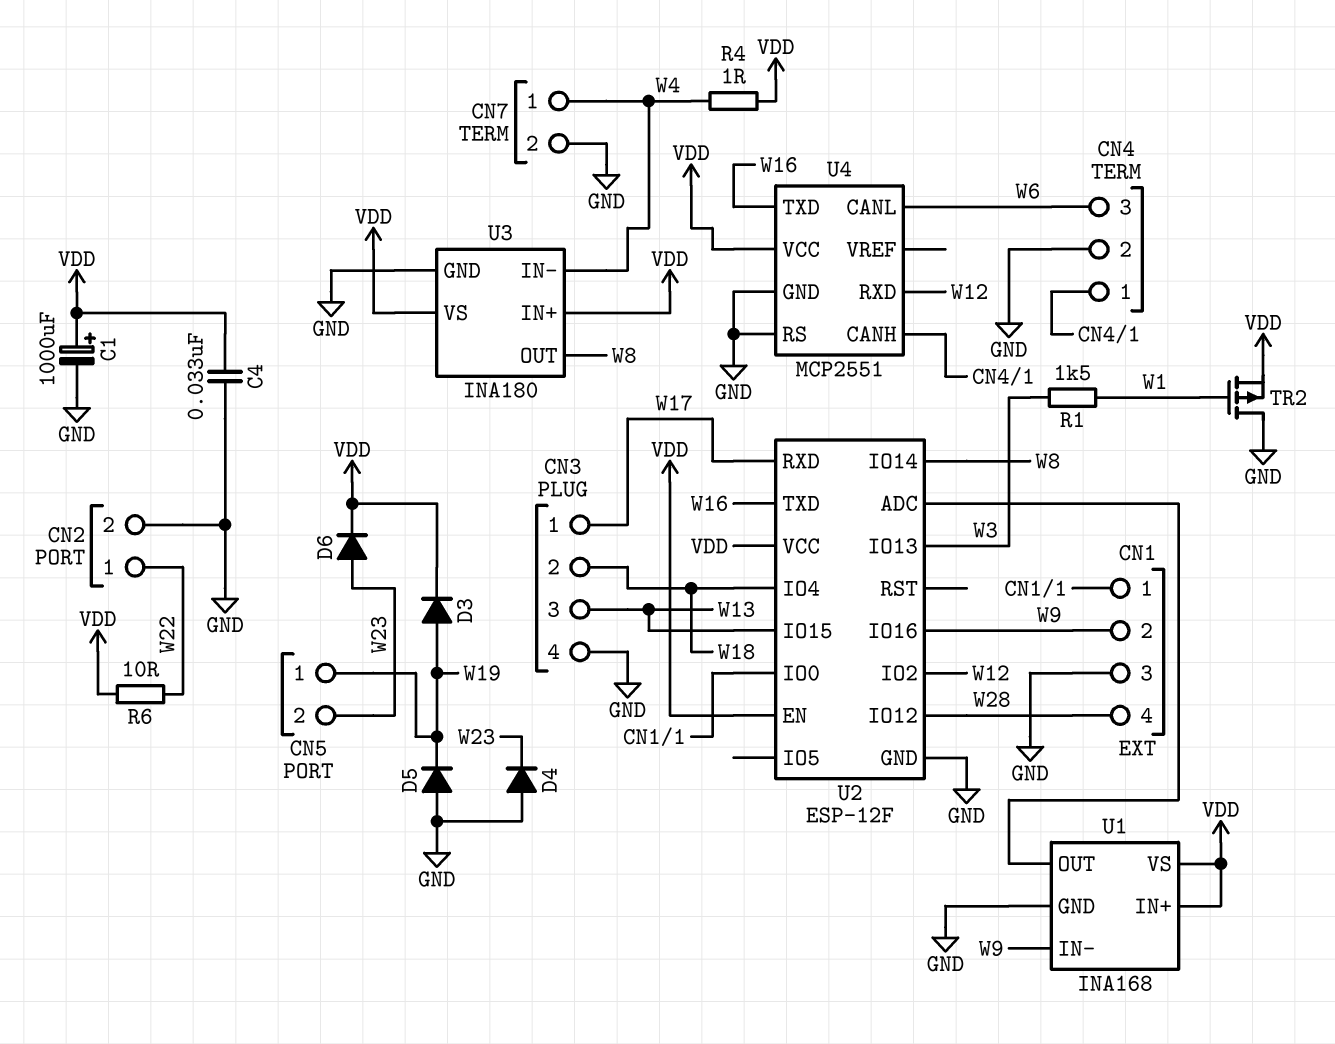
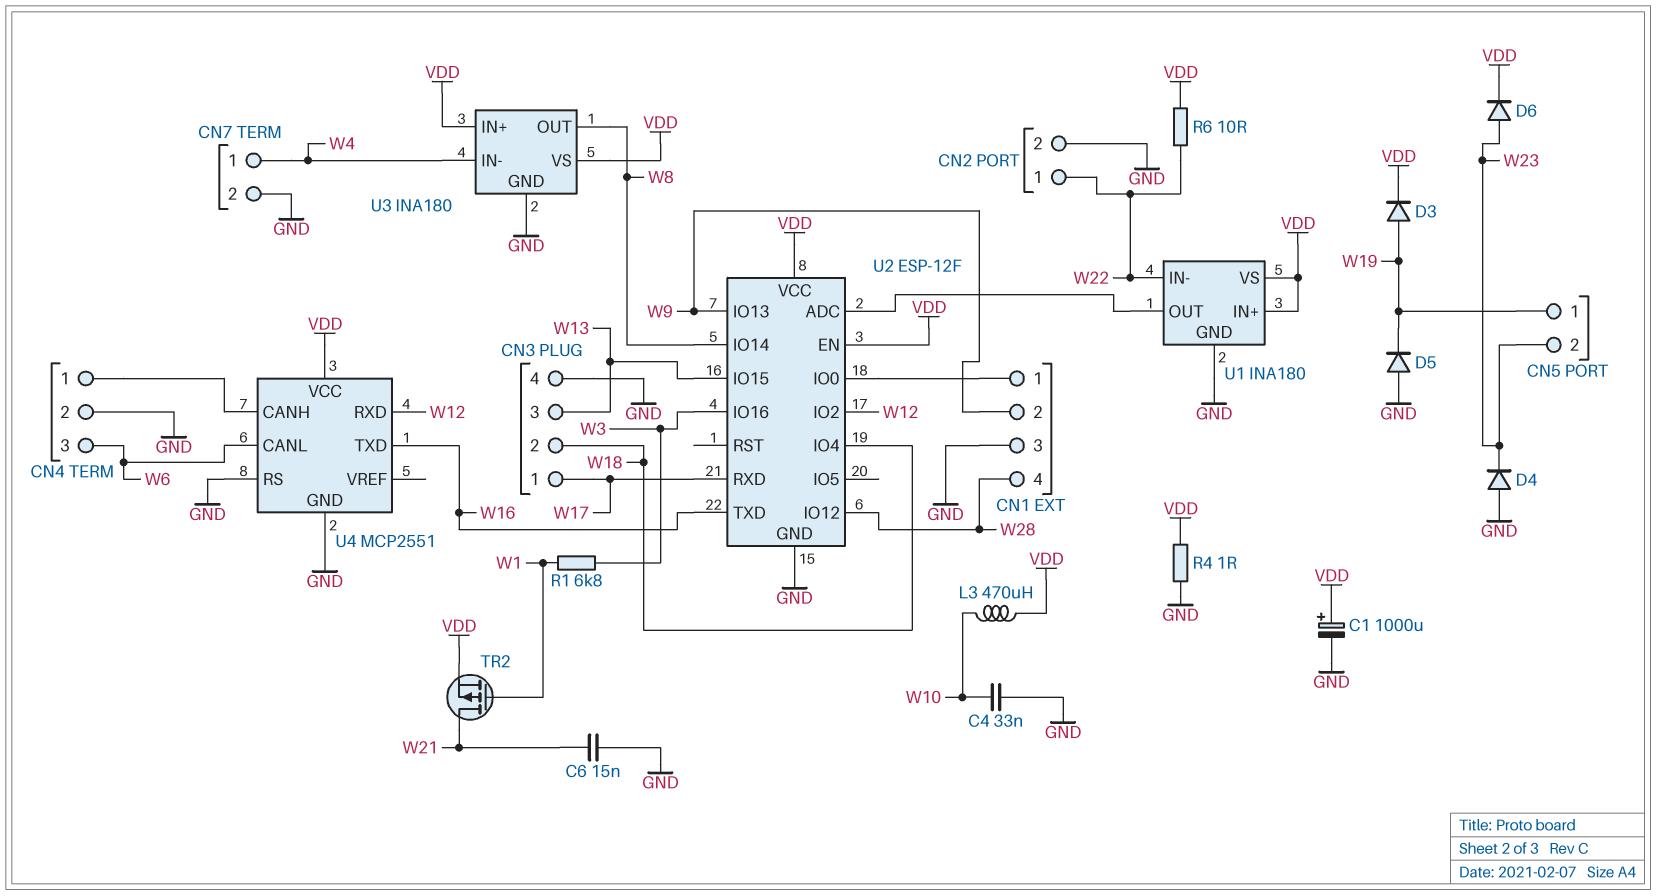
C4: 33nF (GND, VDD) -> 33nF (GND, W10)
C6: none -> 15nF (GND, W21)
L3: none -> 470uH (VDD, W10)
R1: 1.5k (W1, W3) -> 6.8k (W1, W3)
R4: 1 (VDD, W4) -> 1 (GND, VDD)
TR2: PMOS (G W1, D GND, S VDD) -> PMOS (G W1, D W21, S VDD)
U1: INA168 -> INA180
U1 pin IN-: W9 -> W22
U2 pin IO13: W3 -> W9
U2 pin IO16: W9 -> W3

